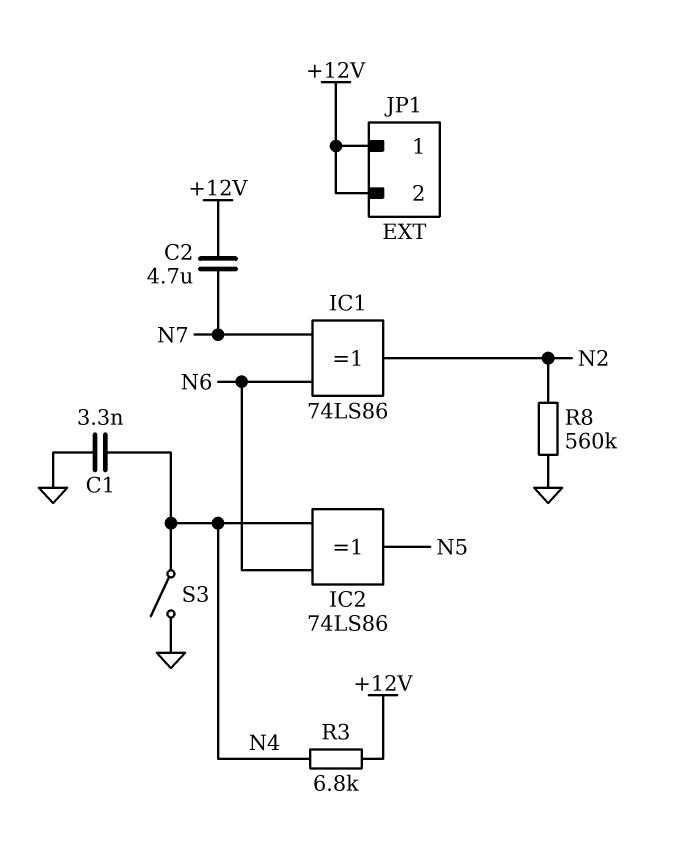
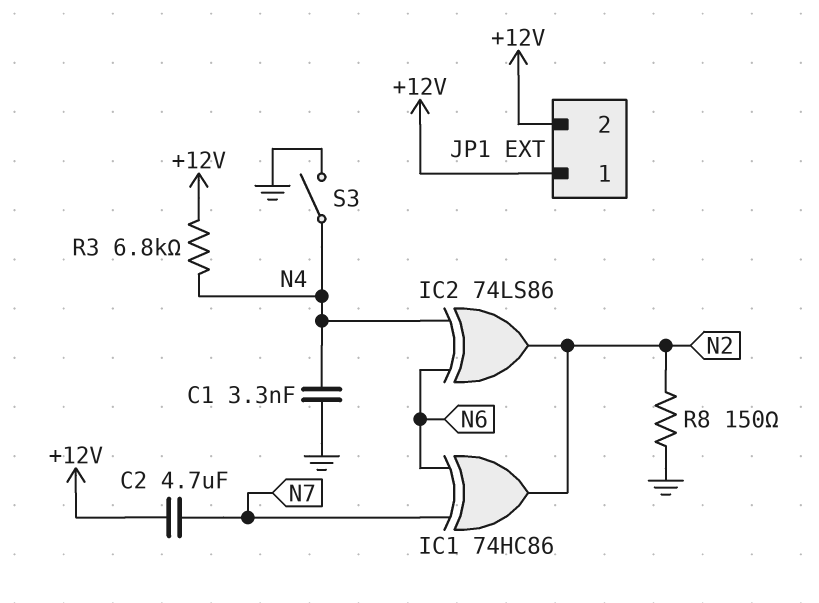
IC1: XOR 74LS86 (in N6, in N7, out N2) -> XOR 74HC86 (in N6, in N7, out N2)
IC2: XOR 74LS86 (in N4, in N6, out N5) -> XOR 74LS86 (in N4, in N6, out N2)
R8: 560k (GND, N2) -> 150 (GND, N2)

